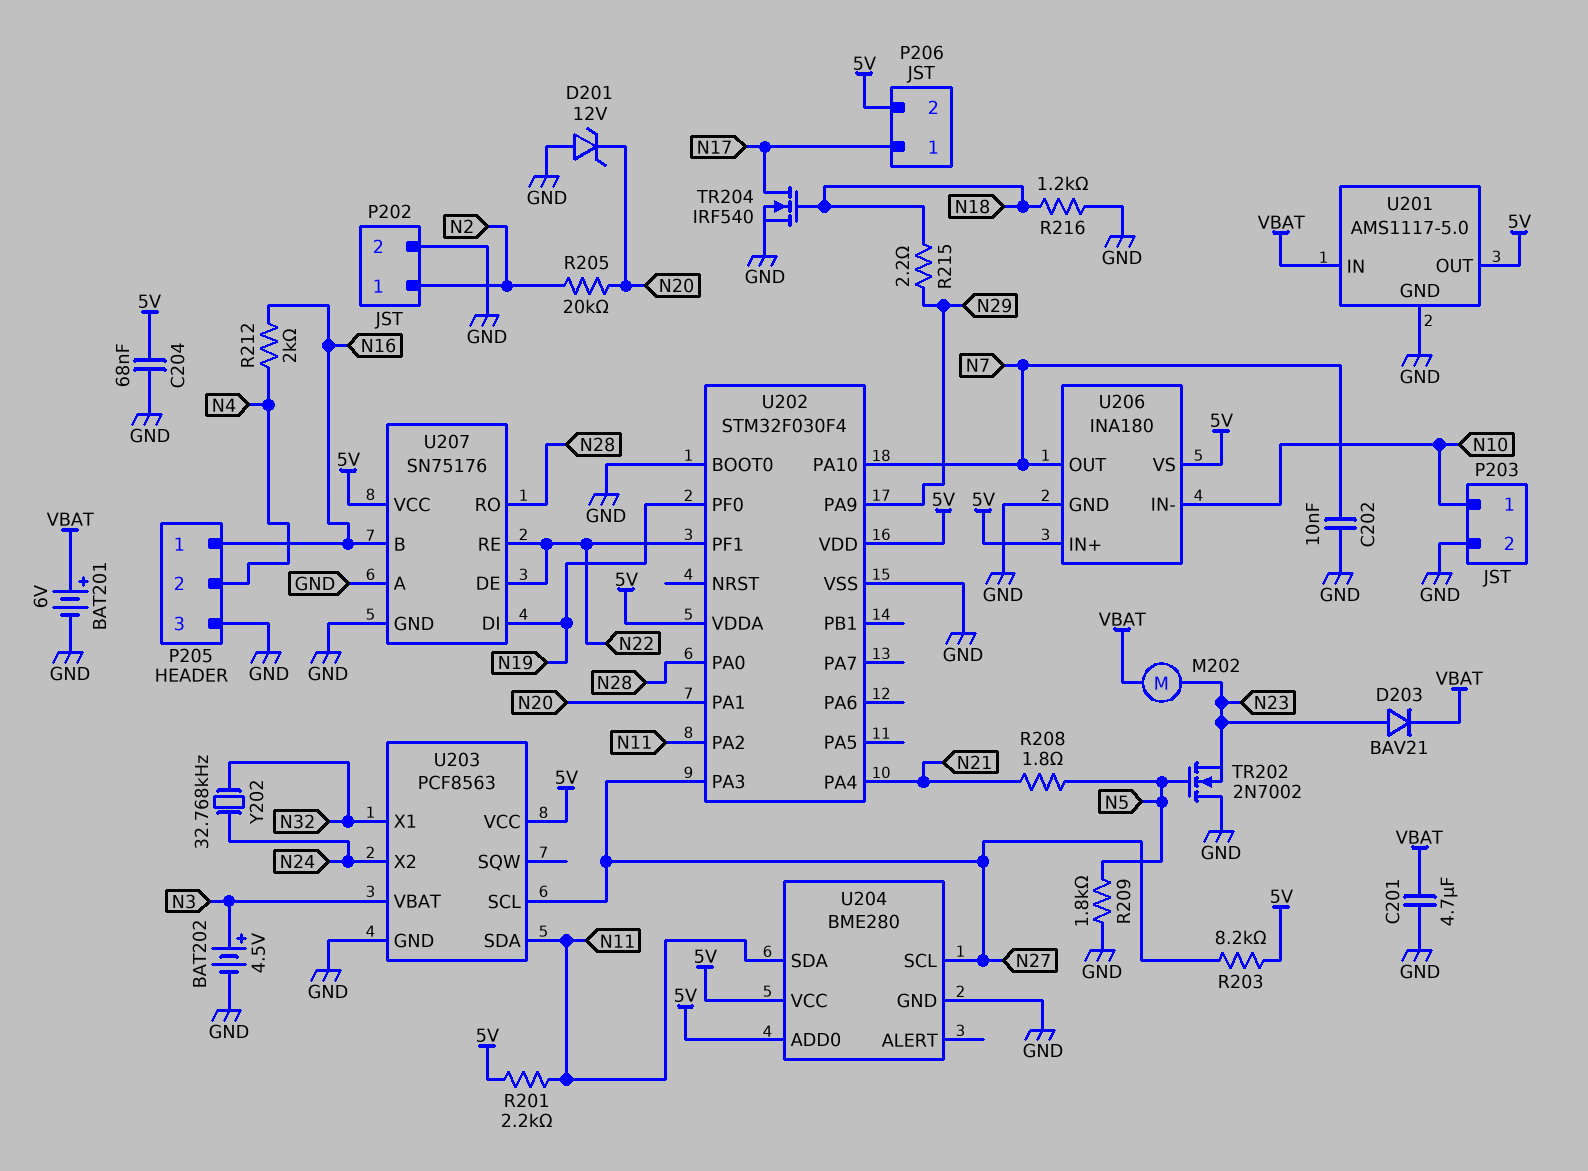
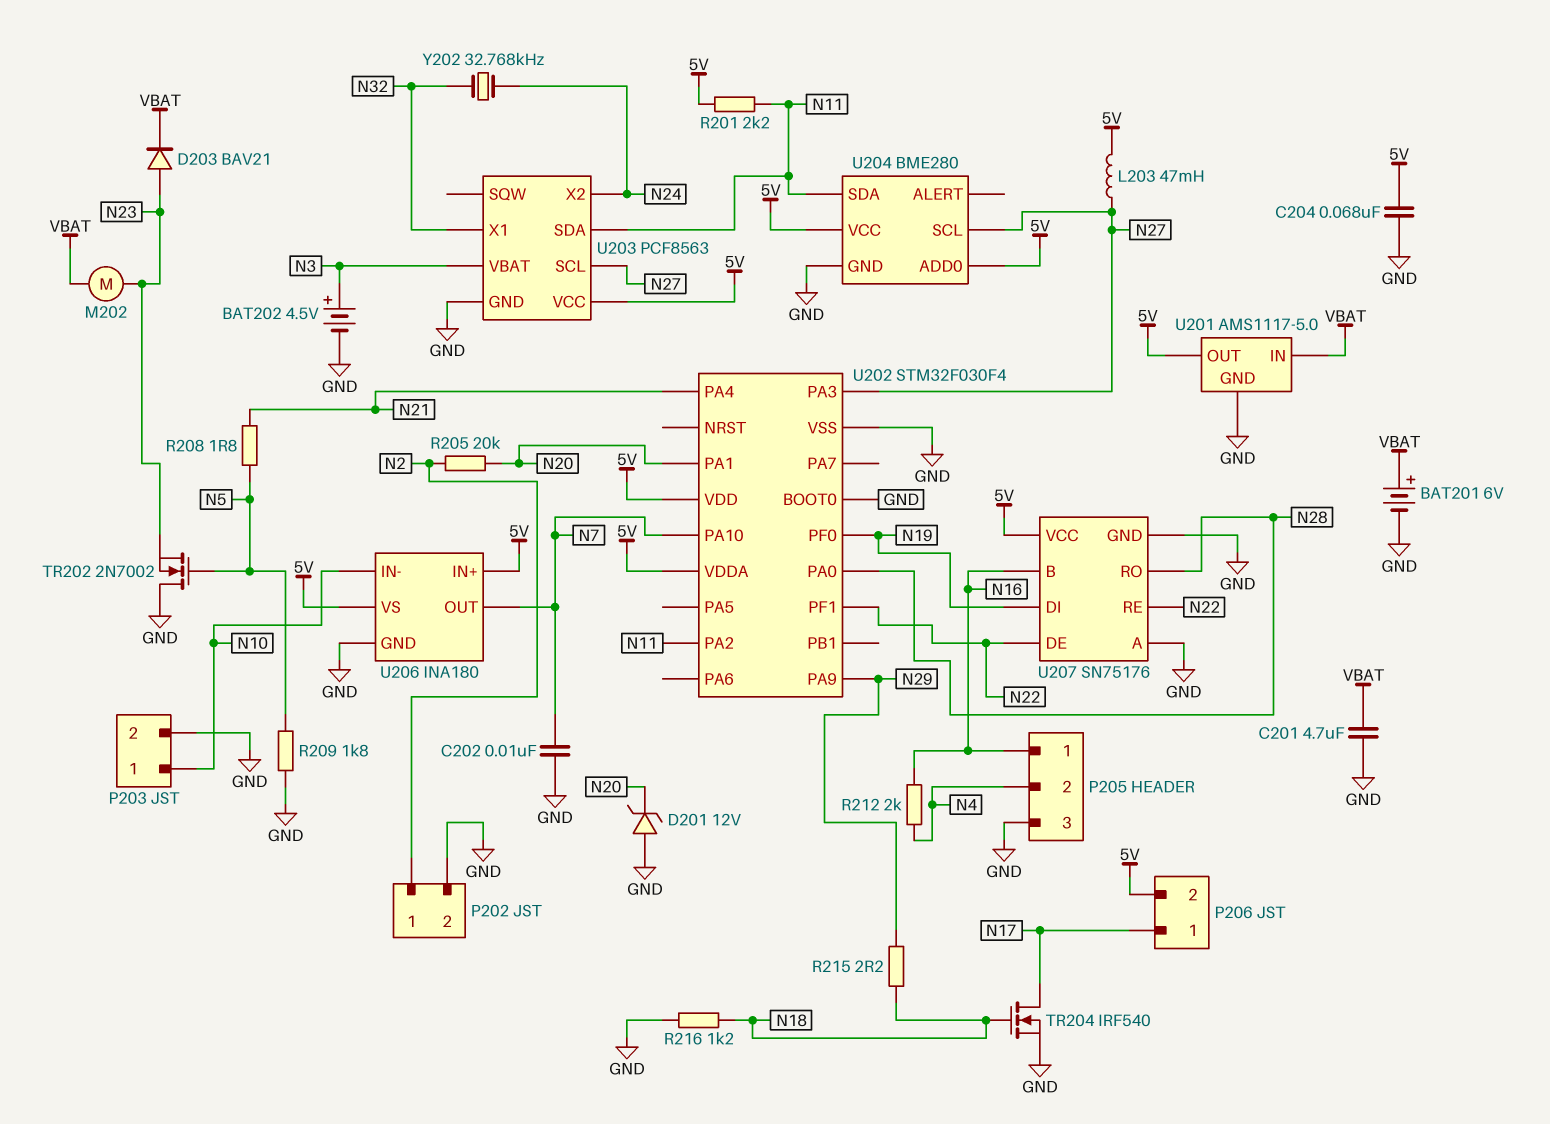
L203: none -> 47mH (5V, N27)
R203: 8.2k (5V, N27) -> none

